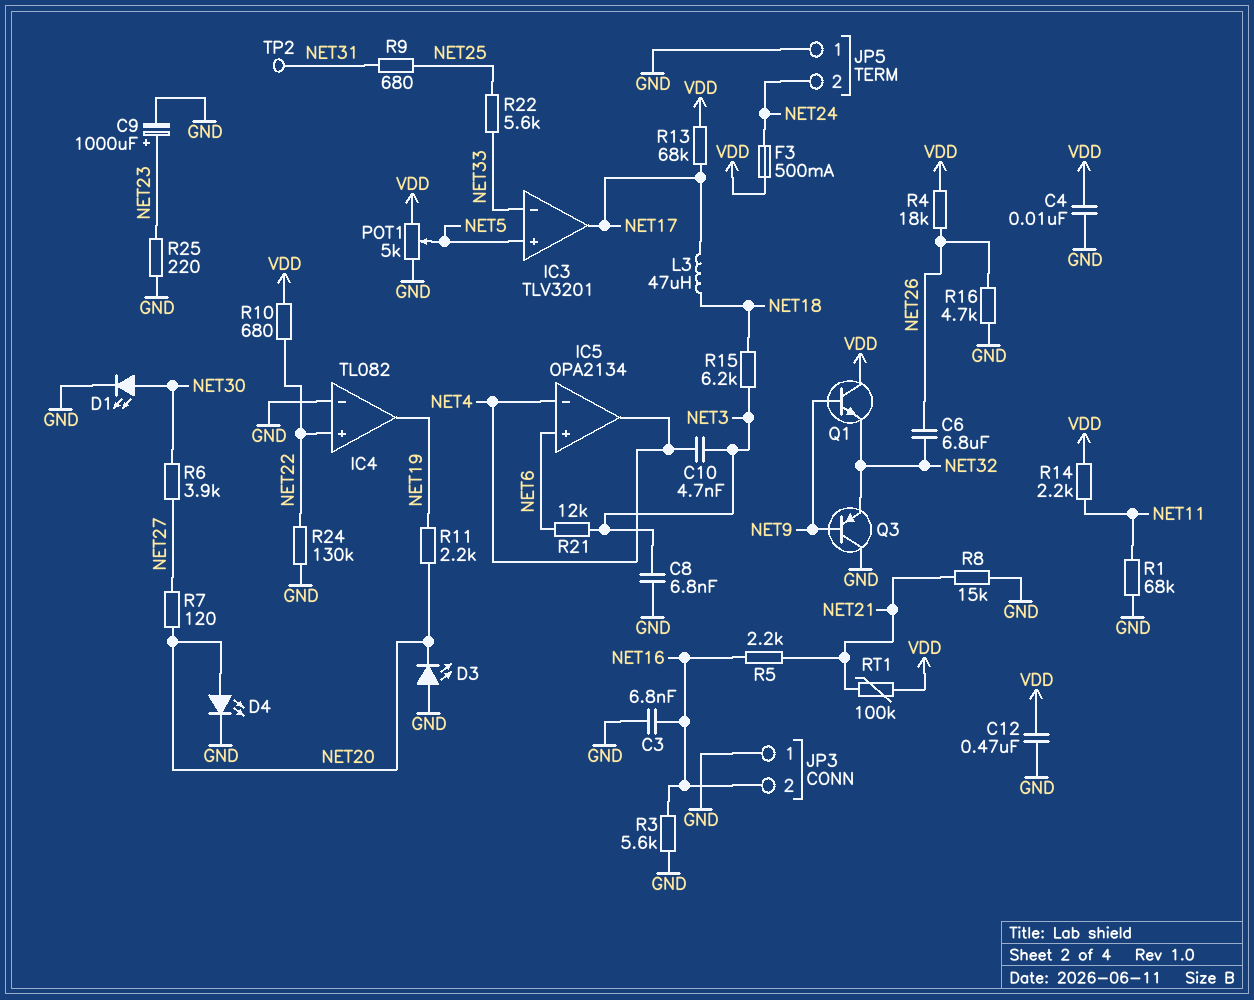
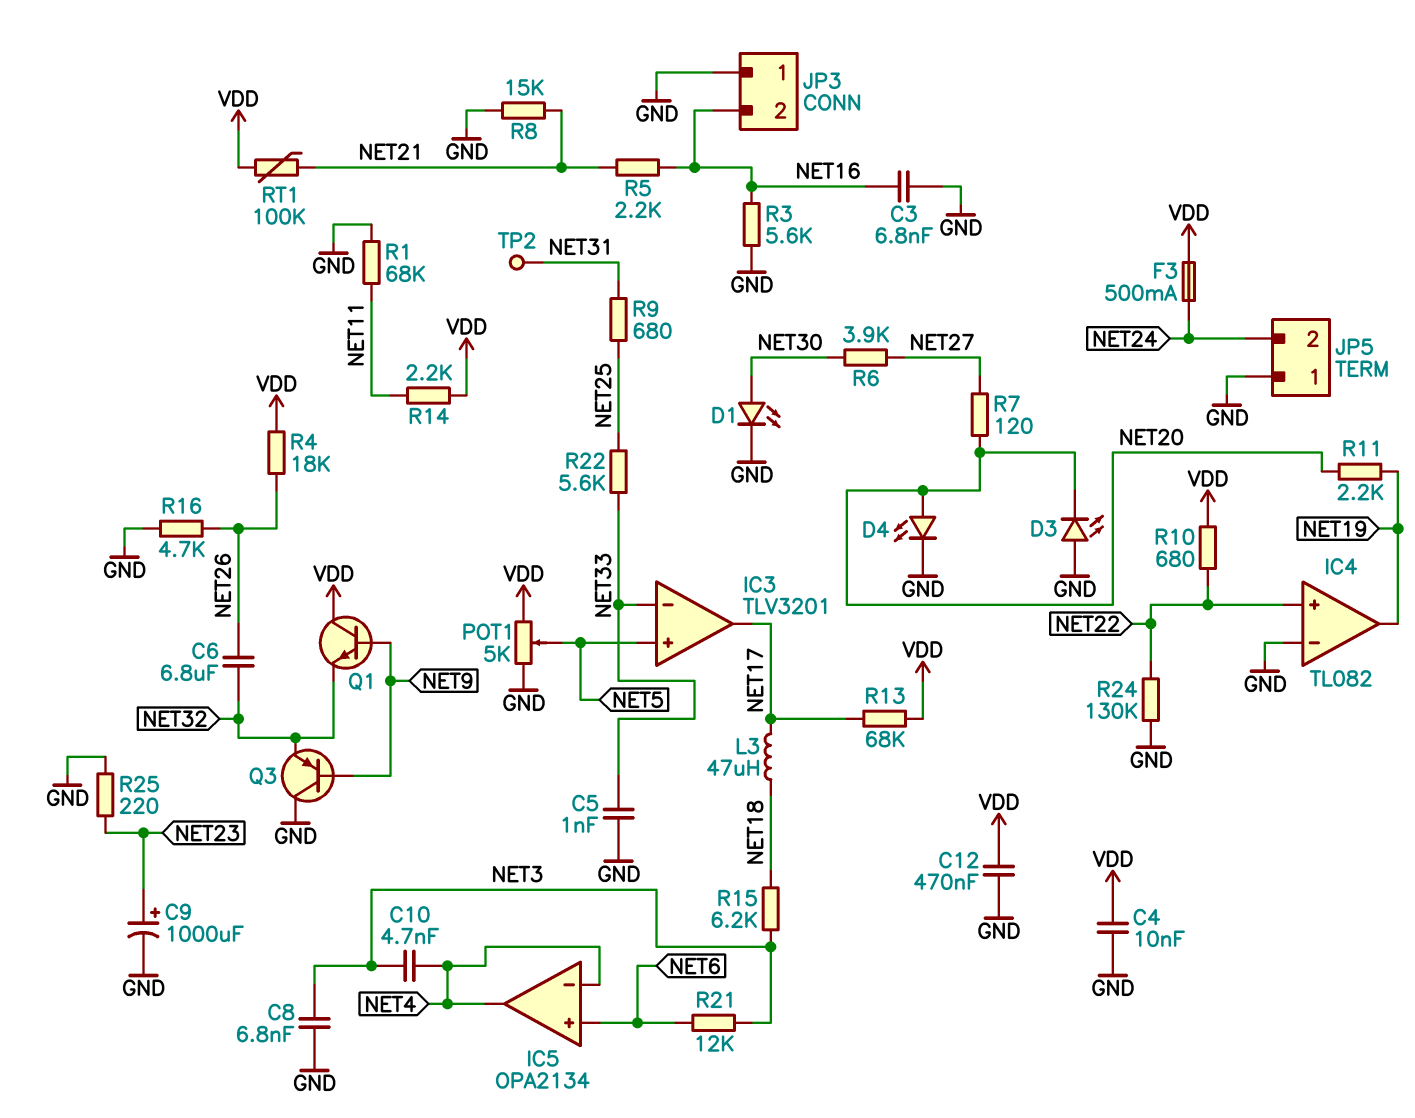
C5: none -> 1nF (GND, NET33)

